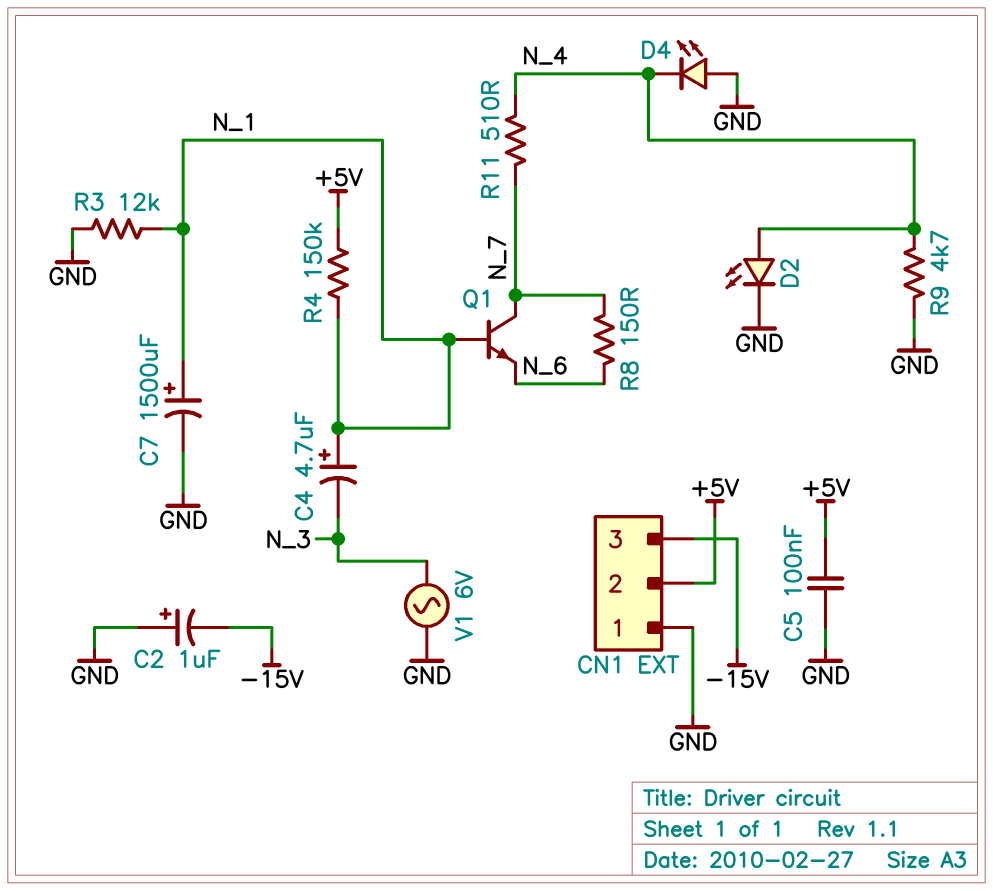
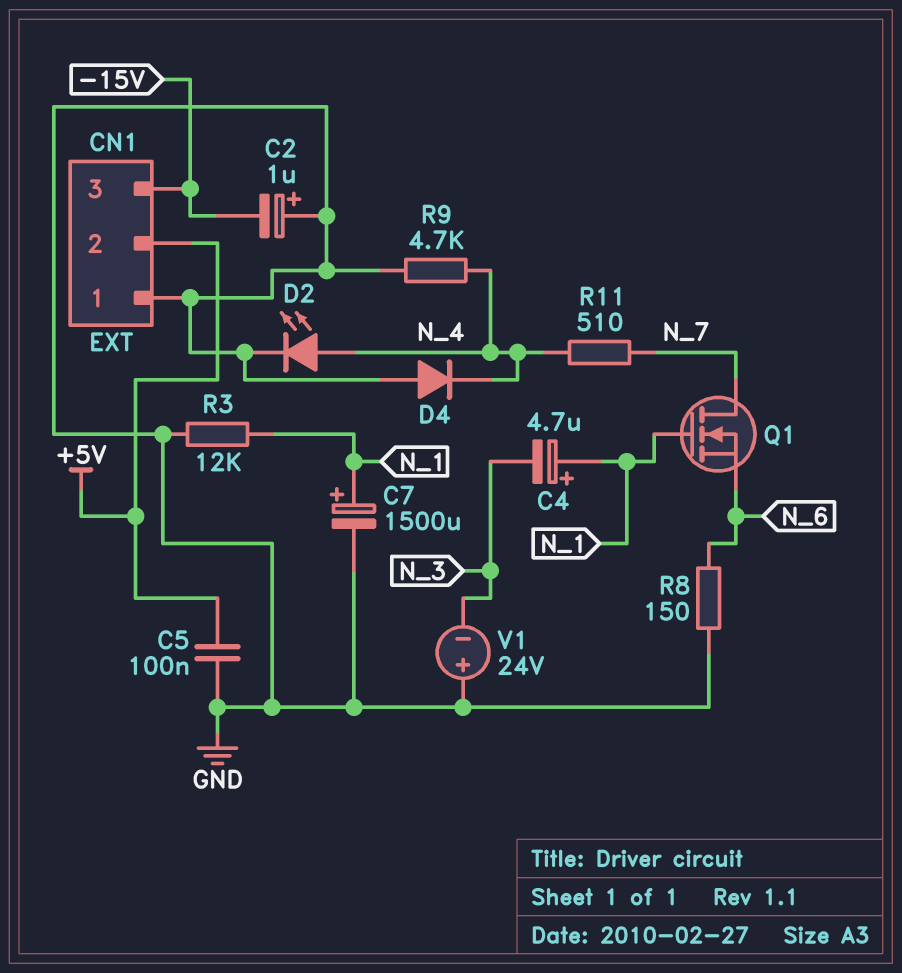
D4: LED (A GND, K N_4) -> diode (A GND, K N_4)
Q1: NPN (B N_1, C N_7, E N_6) -> NMOS (G N_1, D N_7, S N_6)
R4: 150k (+5V, N_1) -> none
R8: 150 (N_6, N_7) -> 150 (GND, N_6)
V1: AC 6V (GND, N_3) -> 24V (plus GND, minus N_3)

